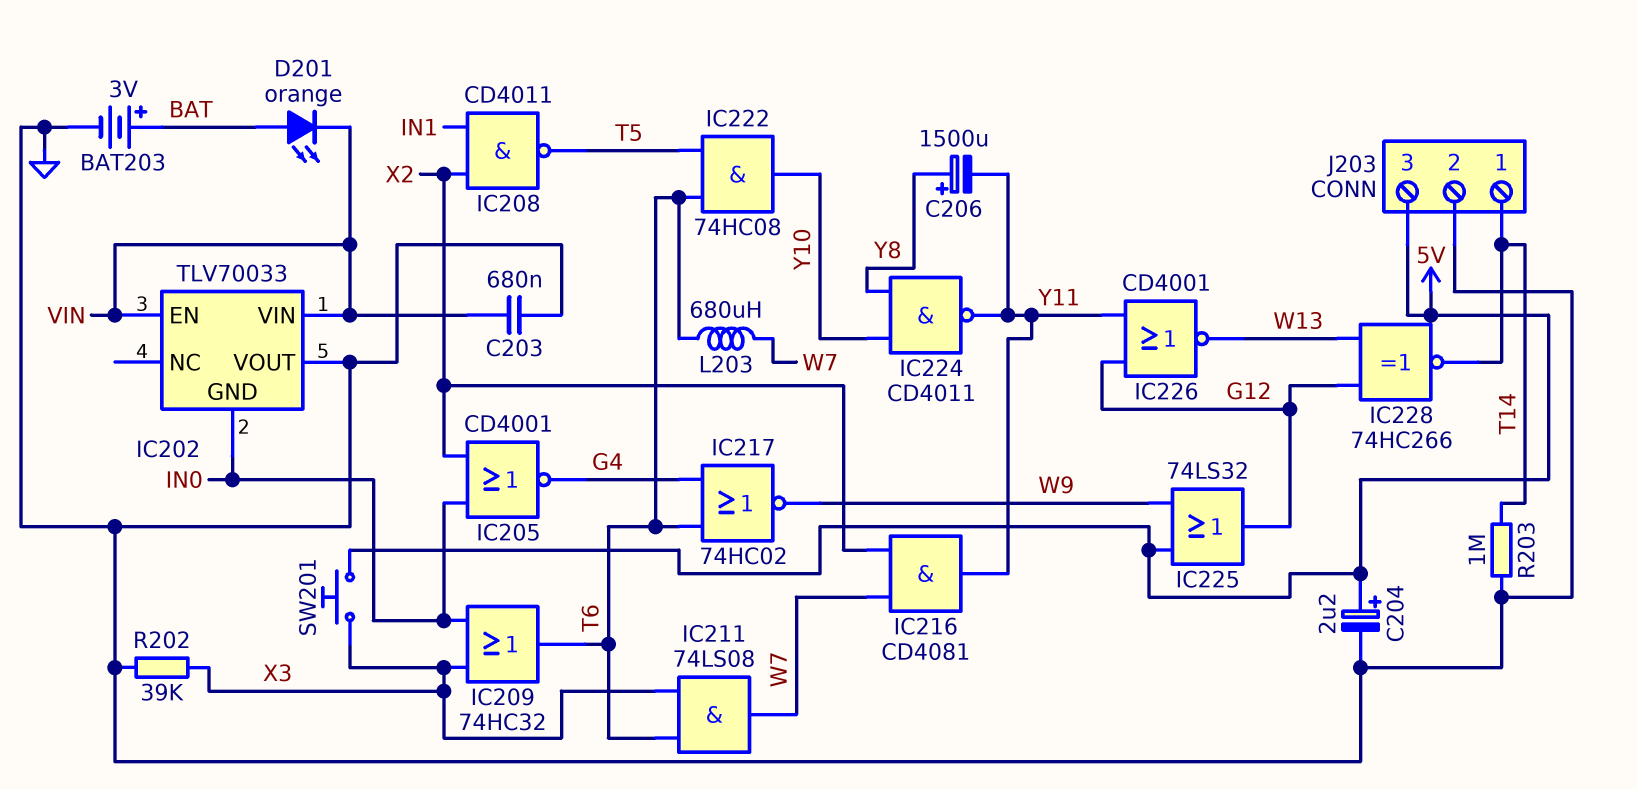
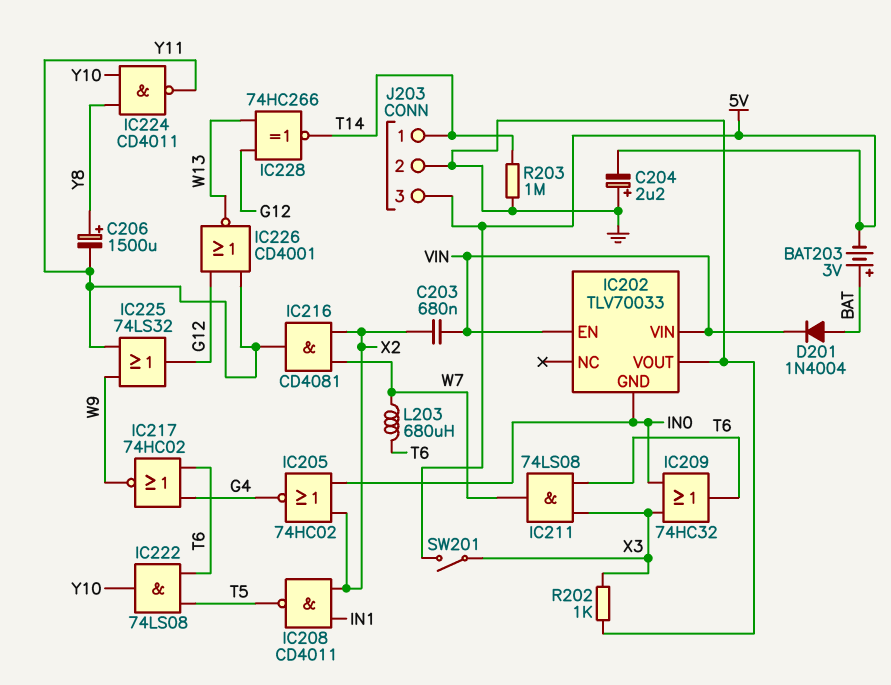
BAT203: 3V (plus BAT, minus GND) -> 3V (plus BAT, minus 5V)
C203: 680nF (GND, VIN) -> 680nF (VIN, X2)
C204: 2.2uF (plus 5V, minus GND) -> 2.2uF (plus GND, minus 5V)
D201: LED orange (A BAT, K VIN) -> diode 1N4004 (A BAT, K VIN)
IC205: NOR CD4001 (in IN0, in X2, out G4) -> NOR 74HC02 (in IN0, in X2, out G4)
IC222: AND 74HC08 (in T5, in T6, out Y10) -> AND 74LS08 (in T5, in T6, out Y10)
IC225: OR 74LS32 (in 5V, in W9, out G12) -> OR 74LS32 (in W9, in Y11, out G12)
R202: 39k (GND, X3) -> 1k (GND, X3)
SW201: button (5V, X3) -> switch (5V, X3)

